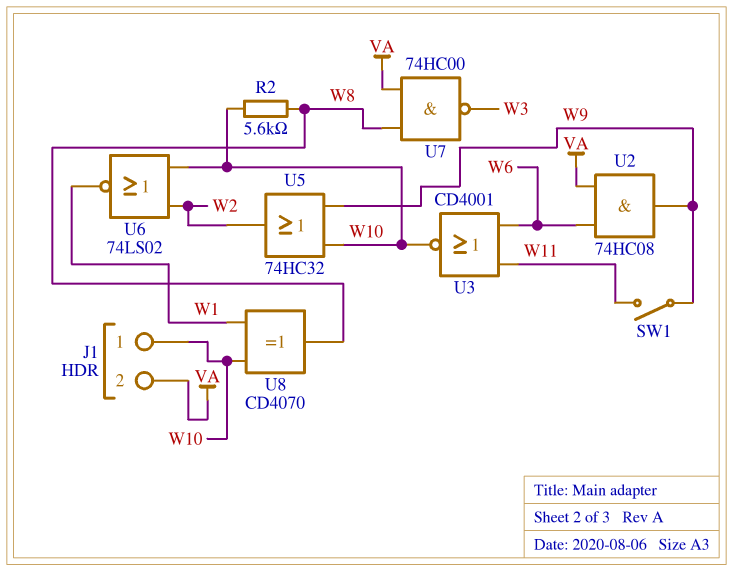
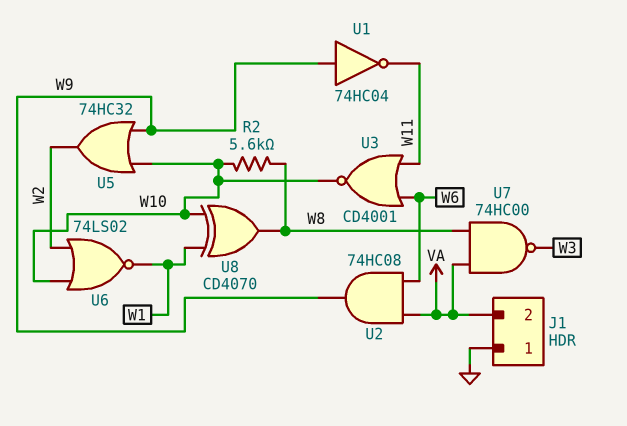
J1 pin 1: W10 -> GND
SW1: switch (W9, W11) -> none
U1: none -> NOT 74HC04 (in W9, out W11)

